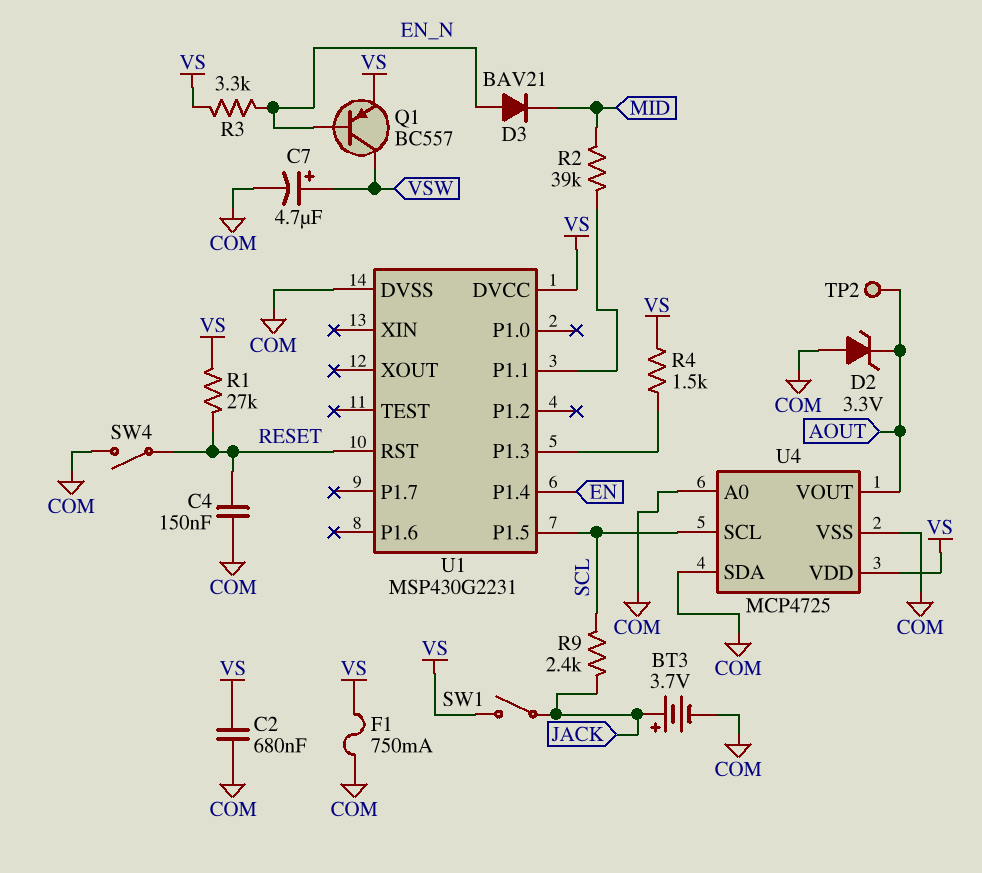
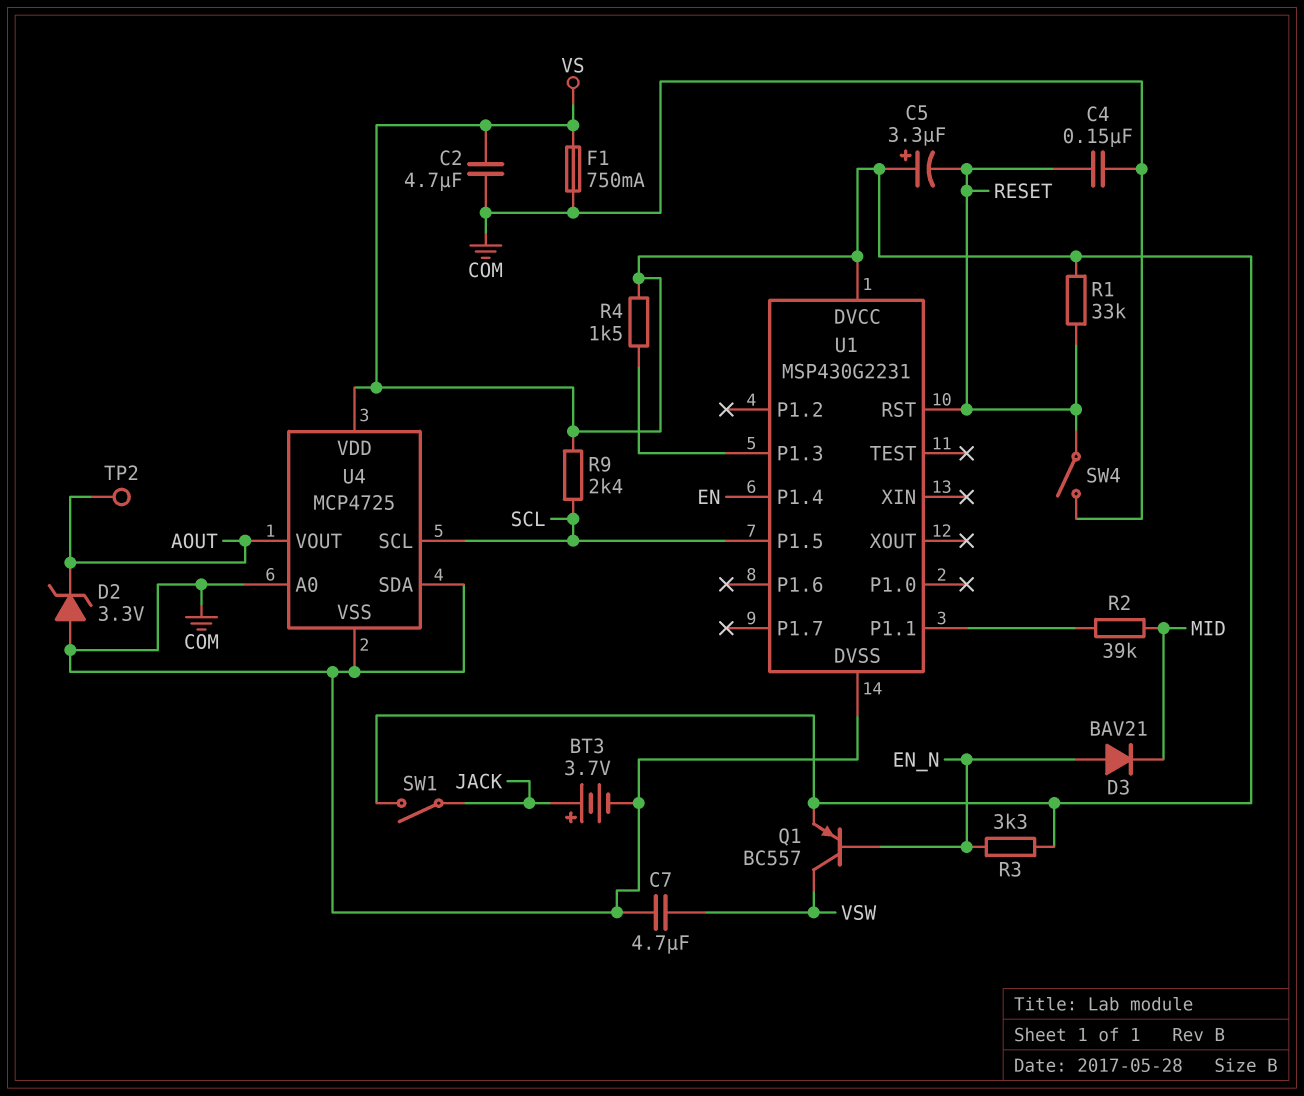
C2: 680nF (COM, VS) -> 4.7uF (COM, VS)
C5: none -> 3.3uF (plus VS, minus RESET)
C7: 4.7uF (plus VSW, minus COM) -> 4.7uF (COM, VSW)
R1: 27k (RESET, VS) -> 33k (RESET, VS)
R9: 2.4k (JACK, SCL) -> 2.4k (SCL, VS)

